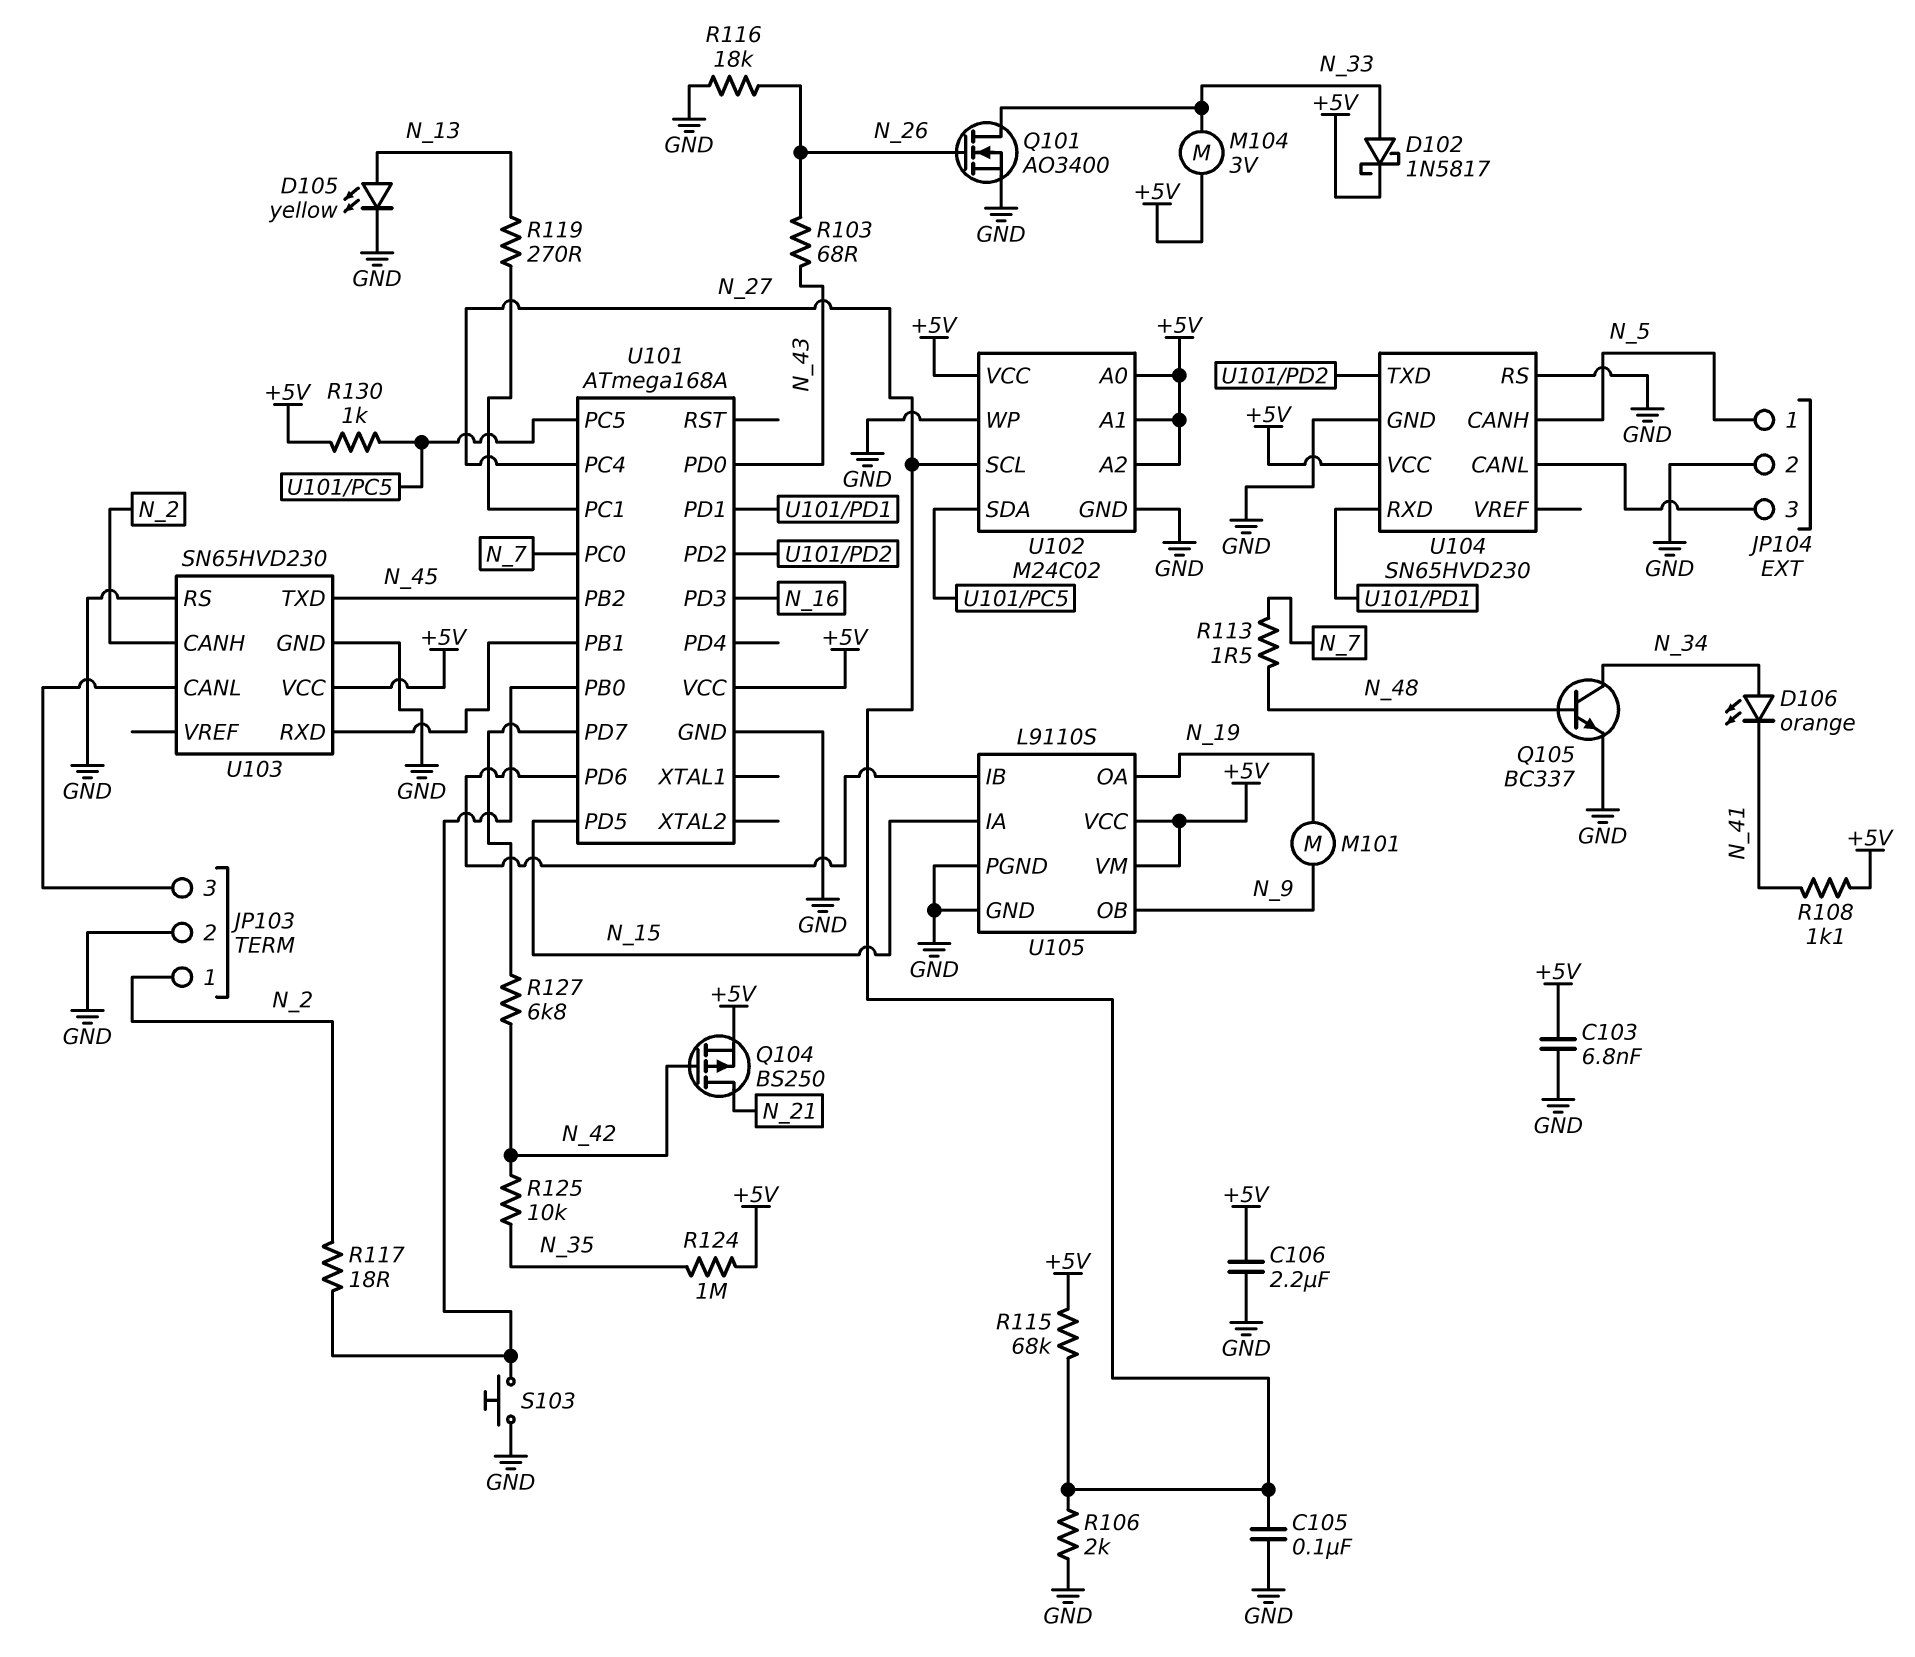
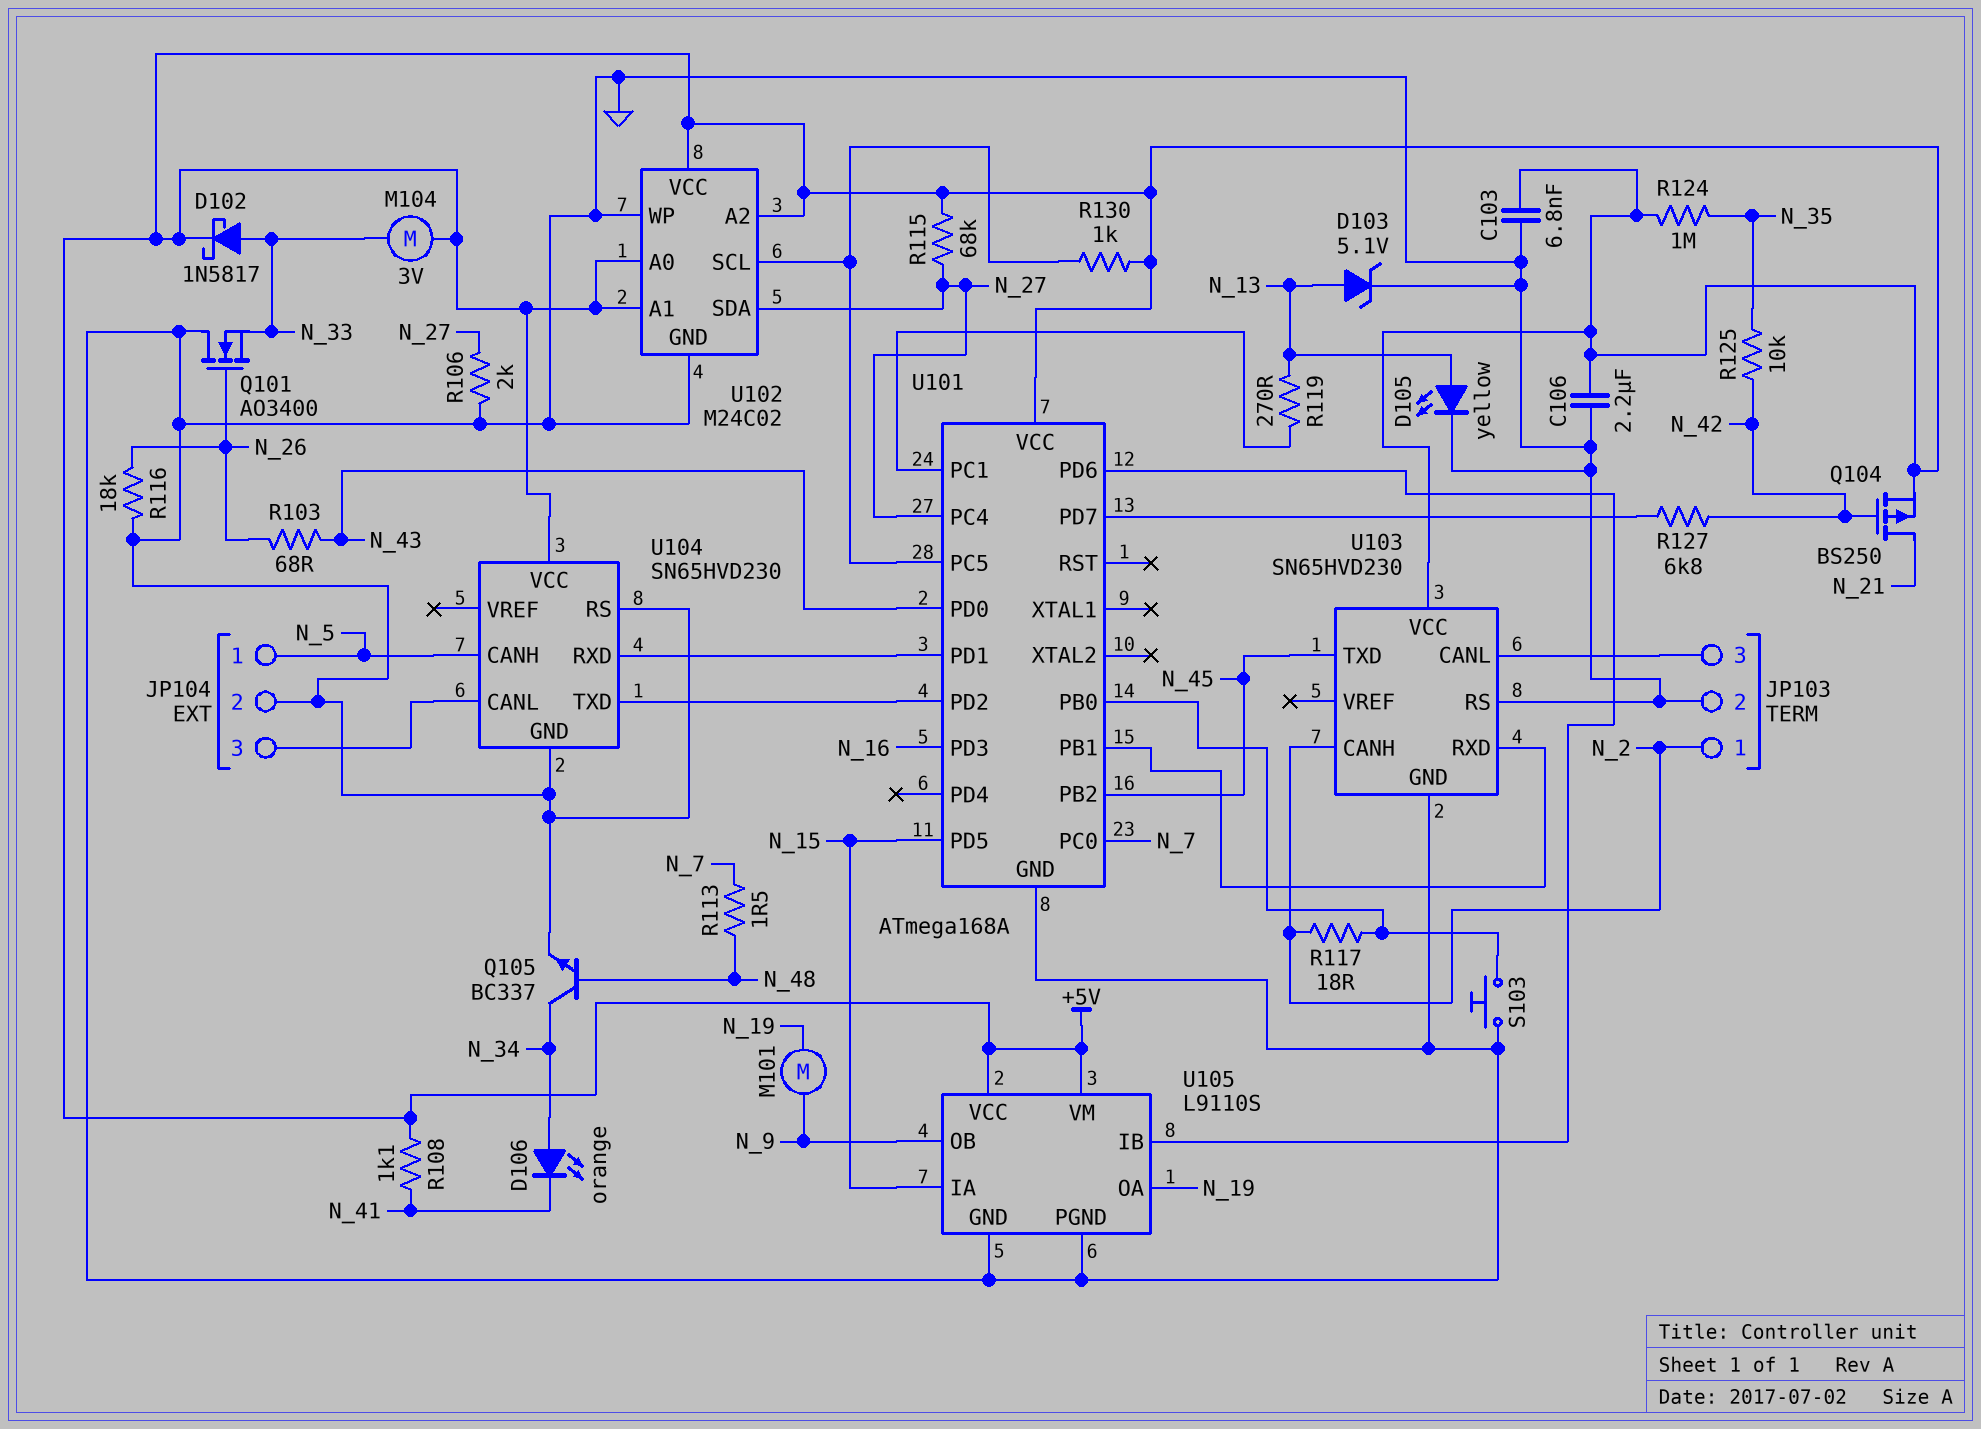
C105: 100nF (GND, N_27) -> none
D103: none -> zener 5.1V (A N_13, K GND)
Q101: NMOS AO3400 (G N_26, D N_33, S GND) -> NMOS AO3400 (G N_26, D GND, S N_33)
U102 pin SCL: N_27 -> U101/PC5
U102 pin SDA: U101/PC5 -> N_27

